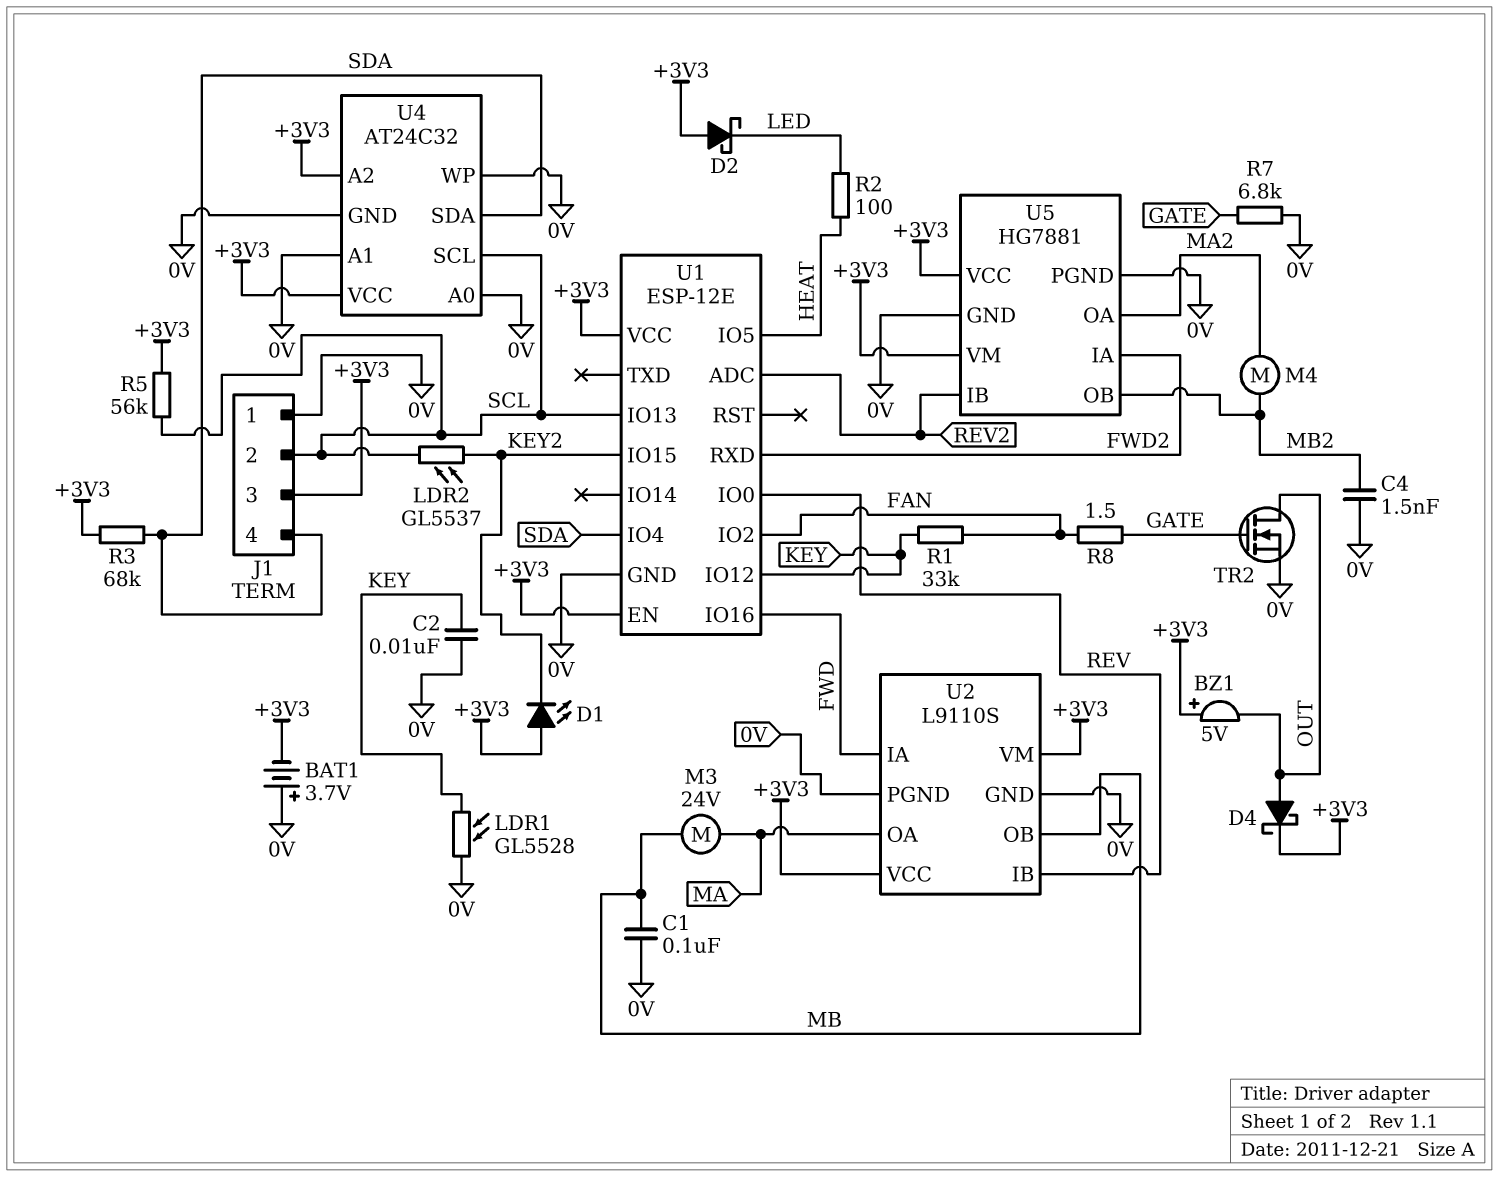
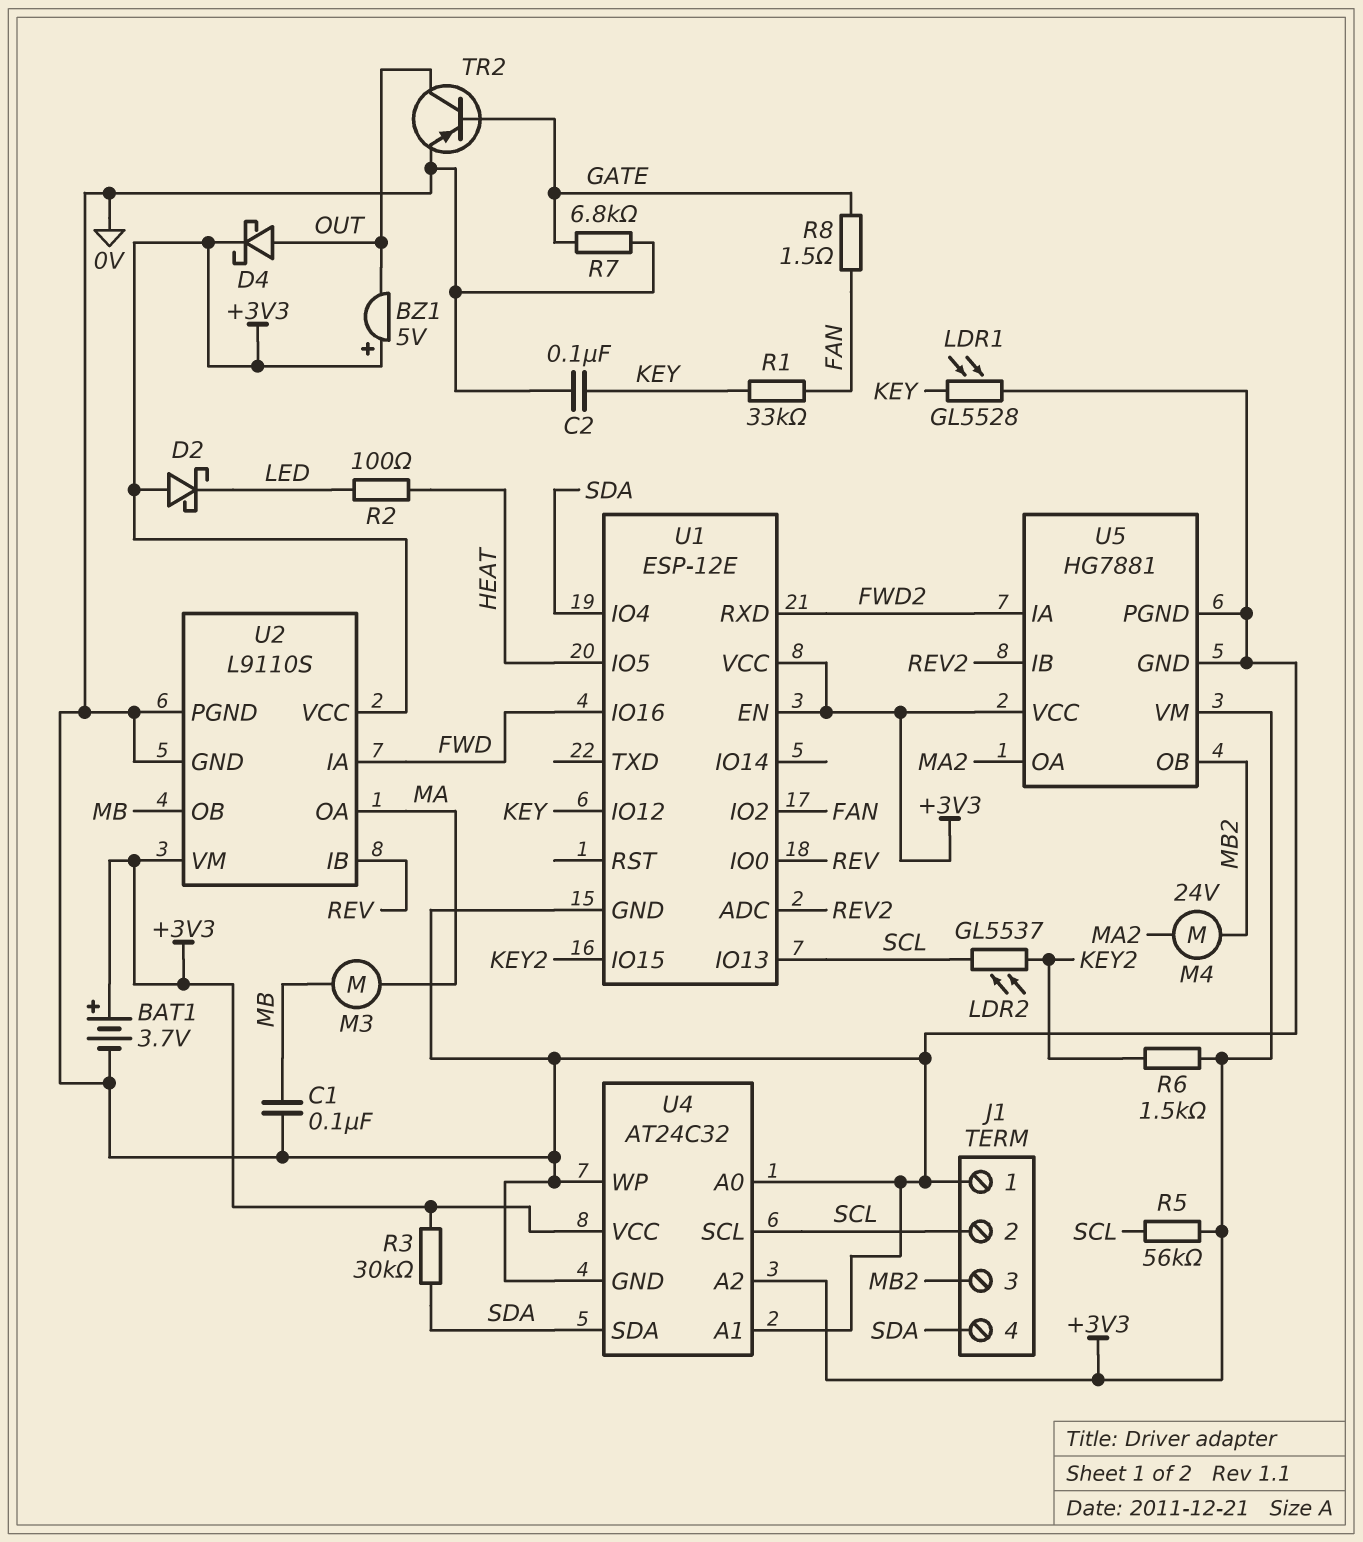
BAT1: 3.7V (plus 0V, minus +3V3) -> 3.7V (plus +3V3, minus 0V)
C2: 10nF (0V, KEY) -> 100nF (0V, KEY)
C4: 1.5nF (0V, MB2) -> none
D1: LED (A +3V3, K KEY2) -> none
J1 pin 3: +3V3 -> MB2
M3: motor 24V (MA, MB) -> motor (MA, MB)
M4: motor (MA2, MB2) -> motor 24V (MA2, MB2)
R3: 68k (+3V3, SDA) -> 30k (+3V3, SDA)
R6: none -> 1.5k (+3V3, KEY2)
TR2: NMOS (G GATE, D OUT, S 0V) -> PNP (B GATE, C OUT, E 0V)

